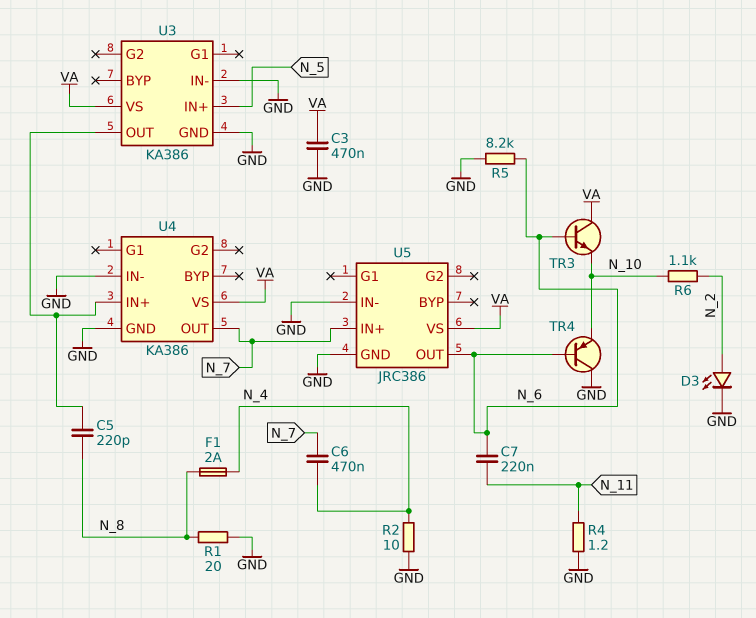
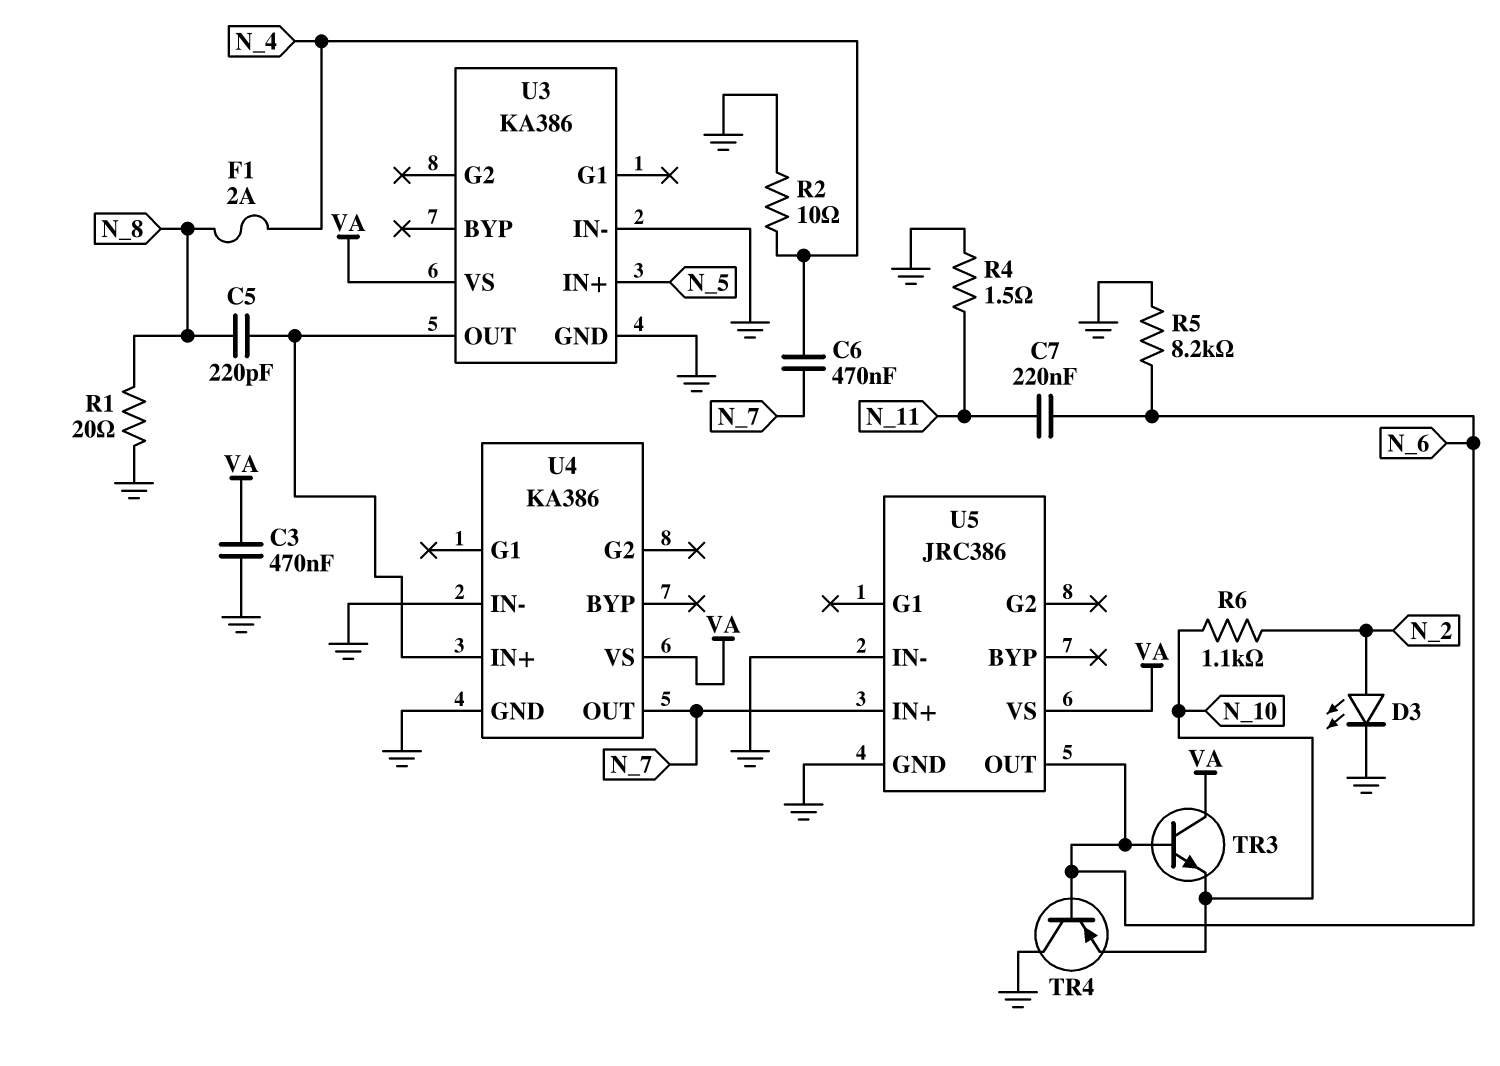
R4: 1.2 (GND, N_11) -> 1.5 (GND, N_11)

